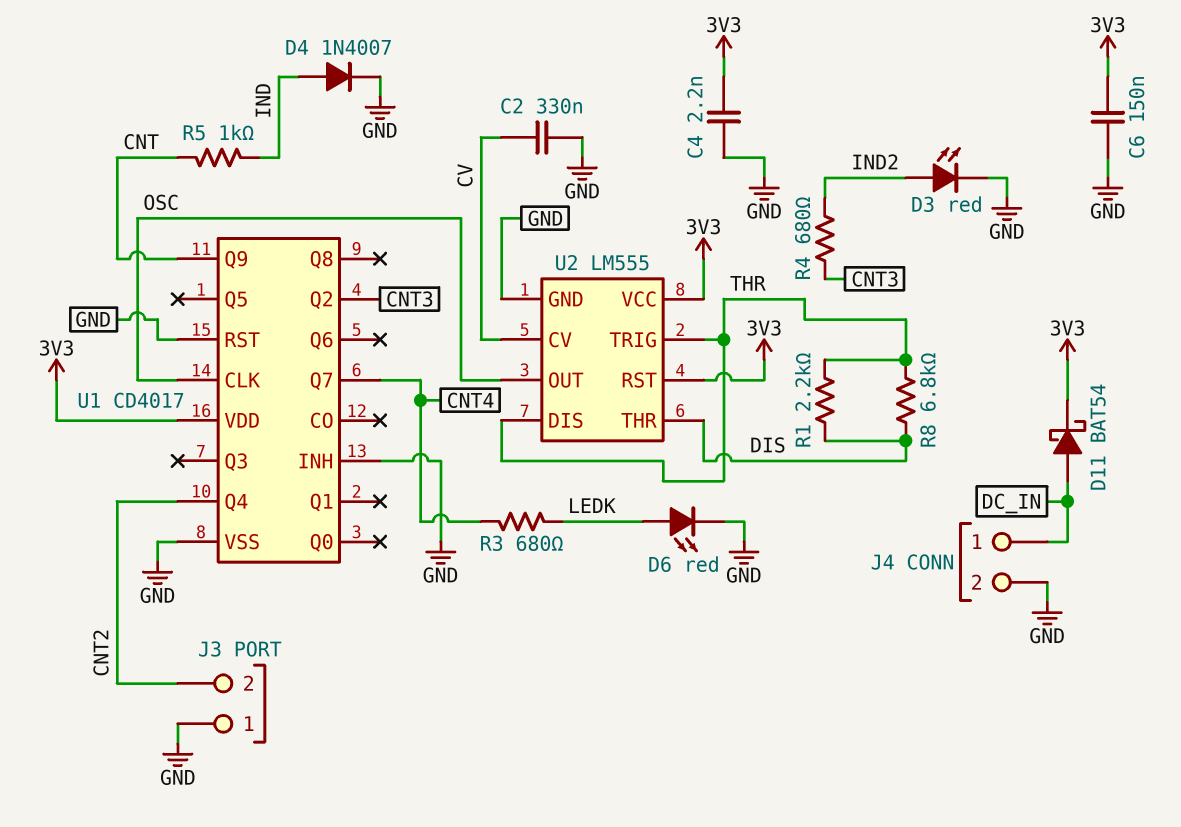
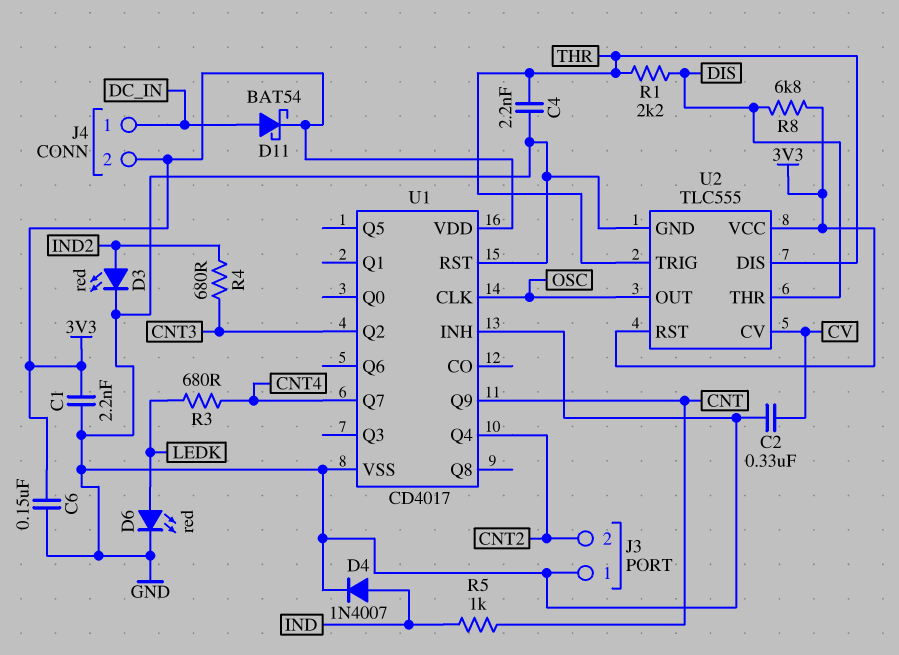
C1: none -> 2.2nF (3V3, GND)
C4: 2.2nF (3V3, GND) -> 2.2nF (GND, THR)
J4 pin 2: GND -> 3V3
R8: 6.8k (DIS, THR) -> 6.8k (3V3, DIS)
U2: LM555 -> TLC555

